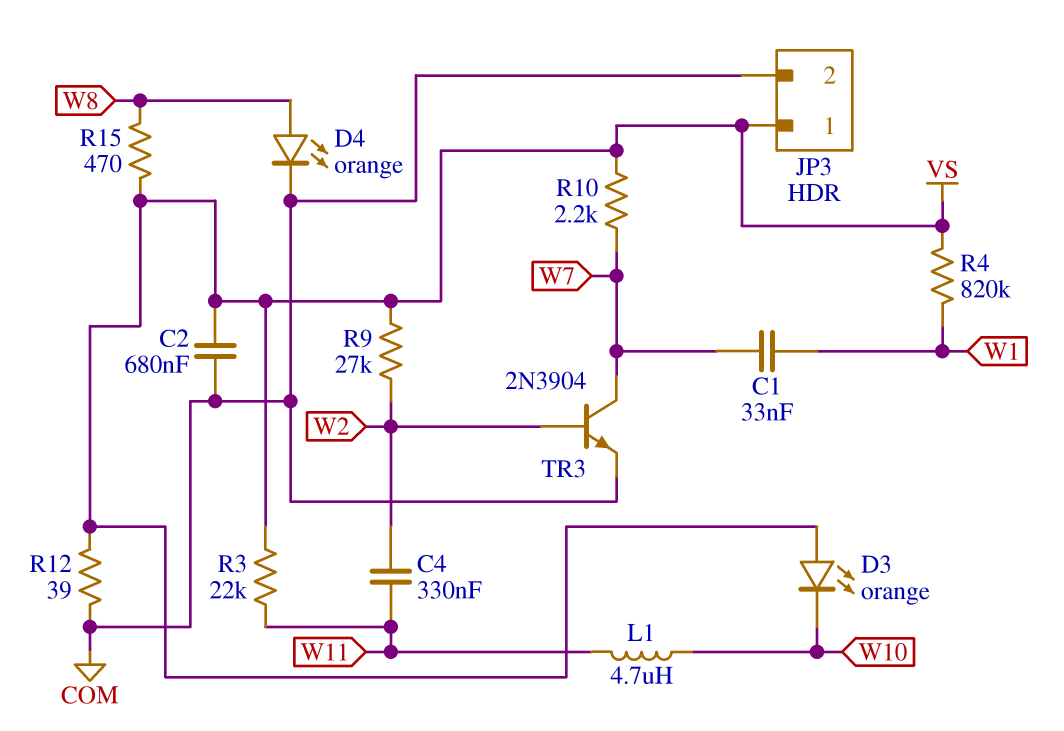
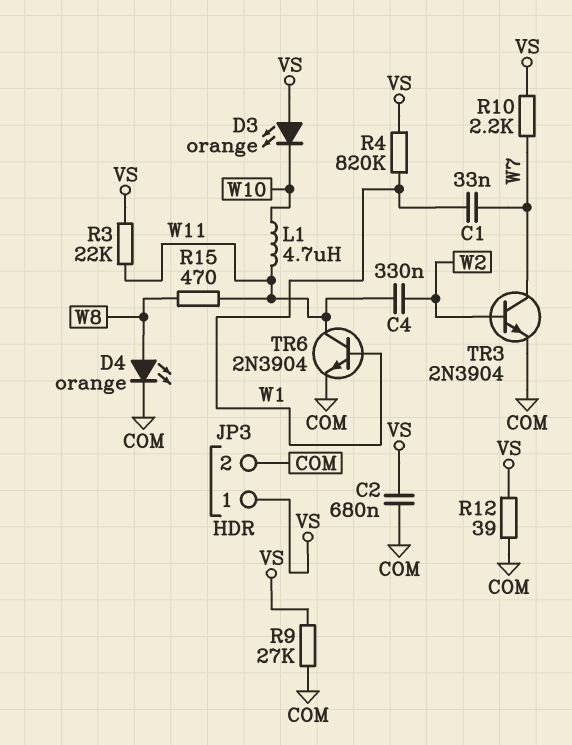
R9: 27k (VS, W2) -> 27k (COM, VS)
R15: 470 (VS, W8) -> 470 (W8, W11)
TR6: none -> NPN 2N3904 (B W1, C W11, E COM)

